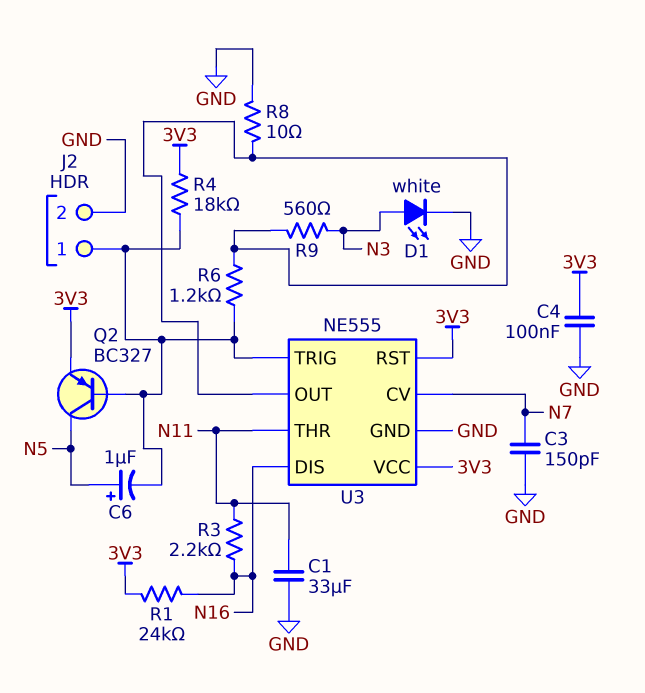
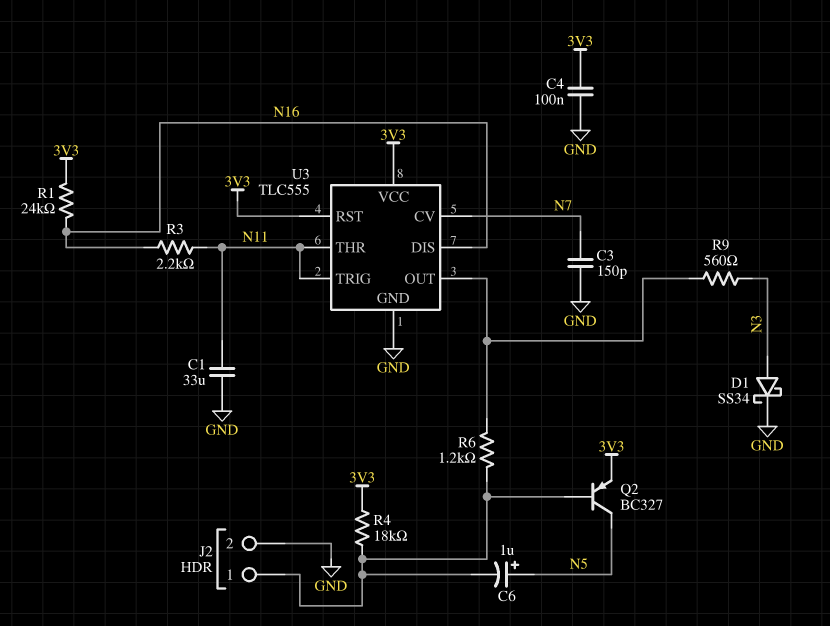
D1: LED white (A N3, K GND) -> schottky SS34 (A N3, K GND)
R8: 10 (GND, U3/OUT) -> none
U3: NE555 -> TLC555
U3 pin TRIG: J2/1 -> N11

